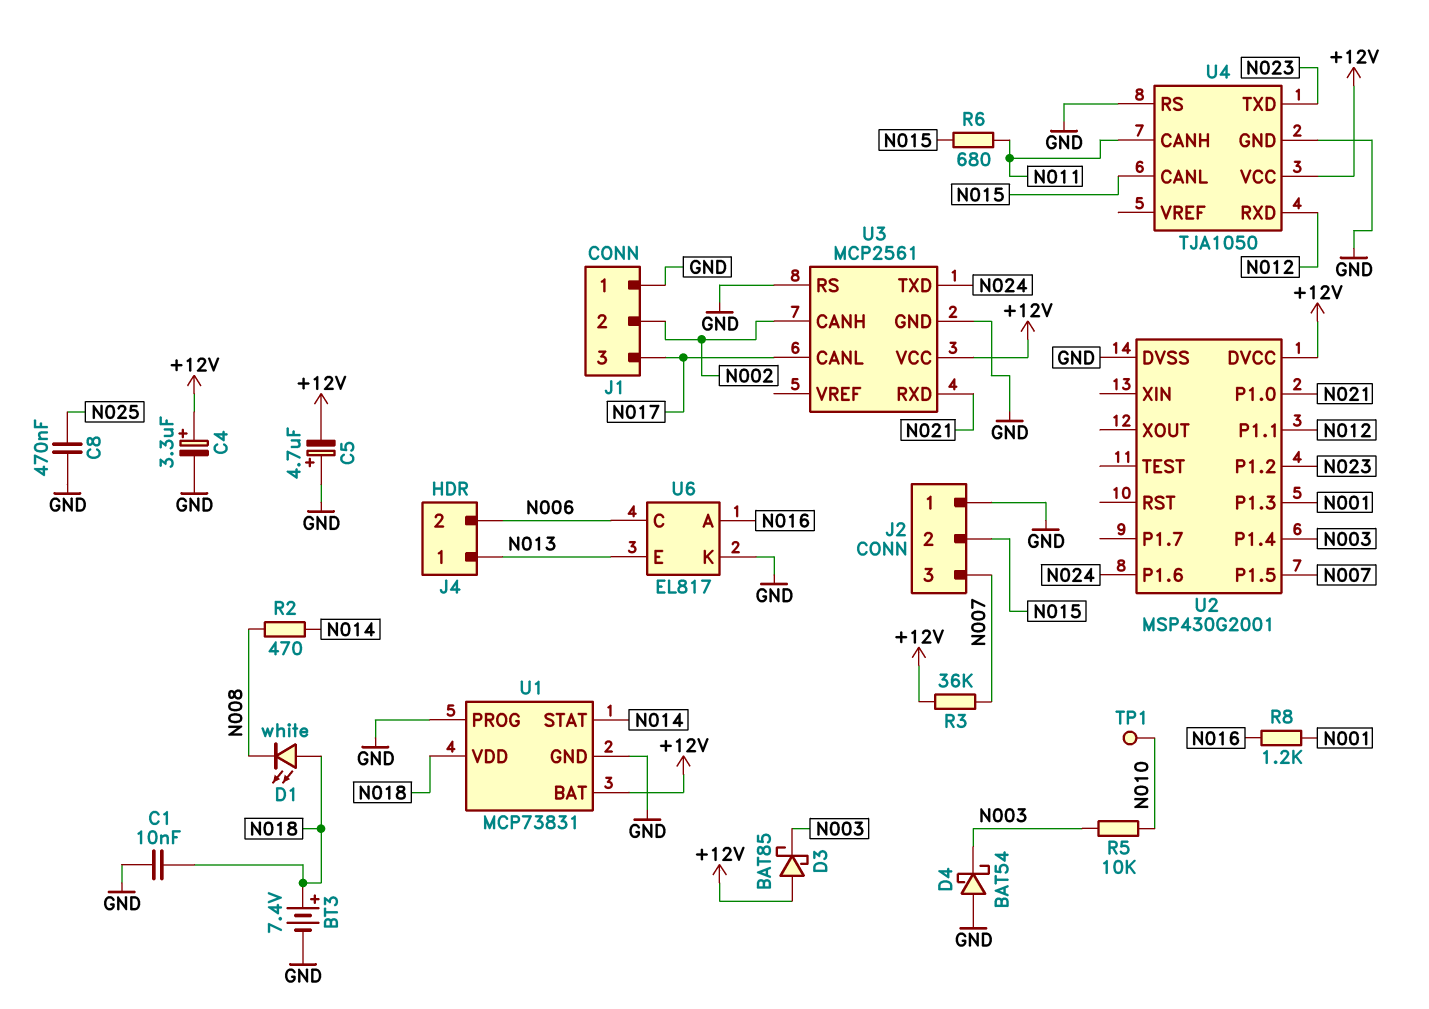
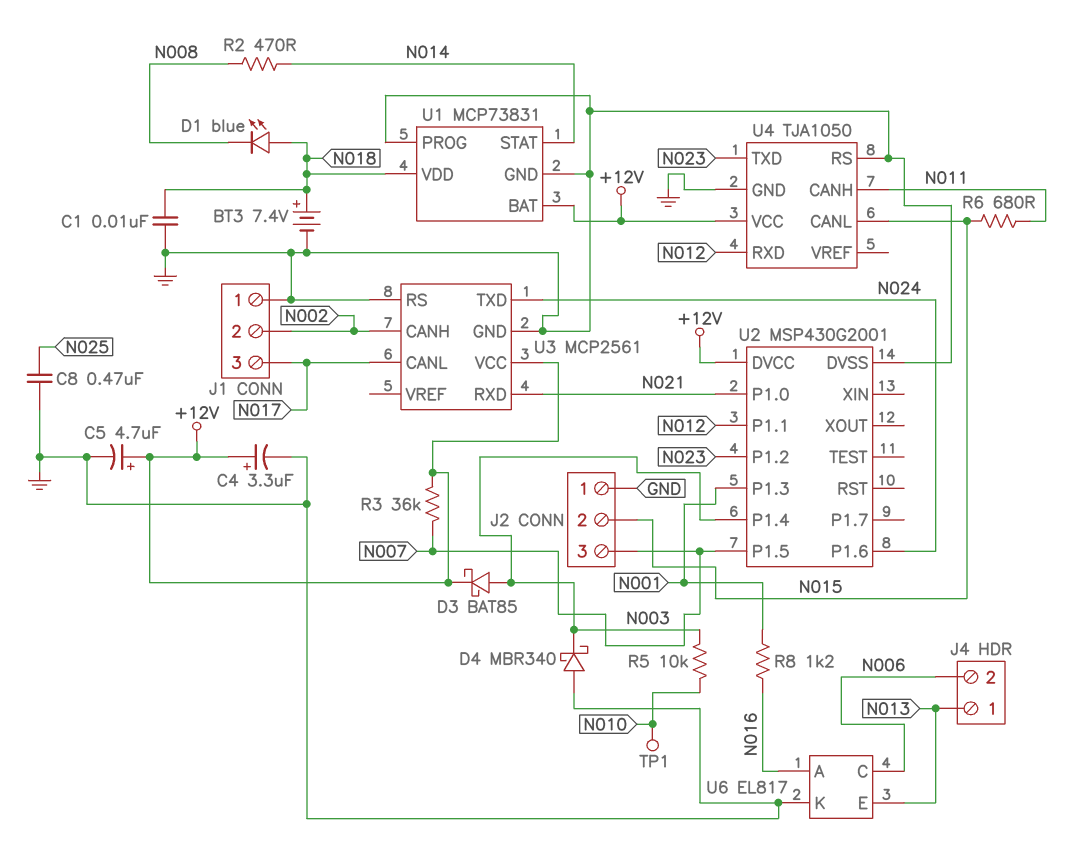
C5: 4.7uF (plus GND, minus +12V) -> 4.7uF (plus +12V, minus GND)
D1: LED white (A N018, K N008) -> LED blue (A N018, K N008)
D3: schottky BAT85 (A +12V, K N003) -> schottky BAT85 (A N003, K +12V)
D4: schottky BAT54 (A GND, K N003) -> schottky MBR340 (A GND, K N003)

